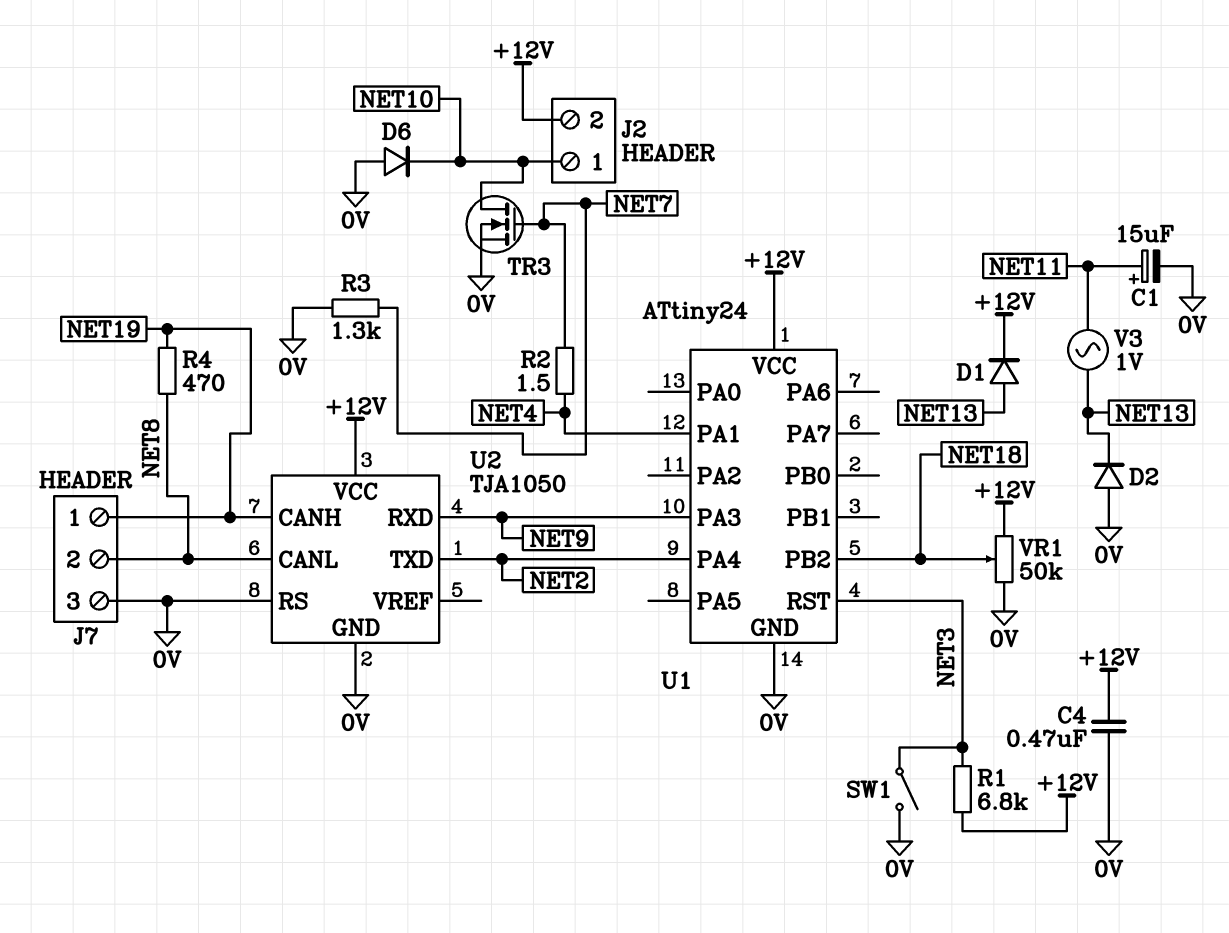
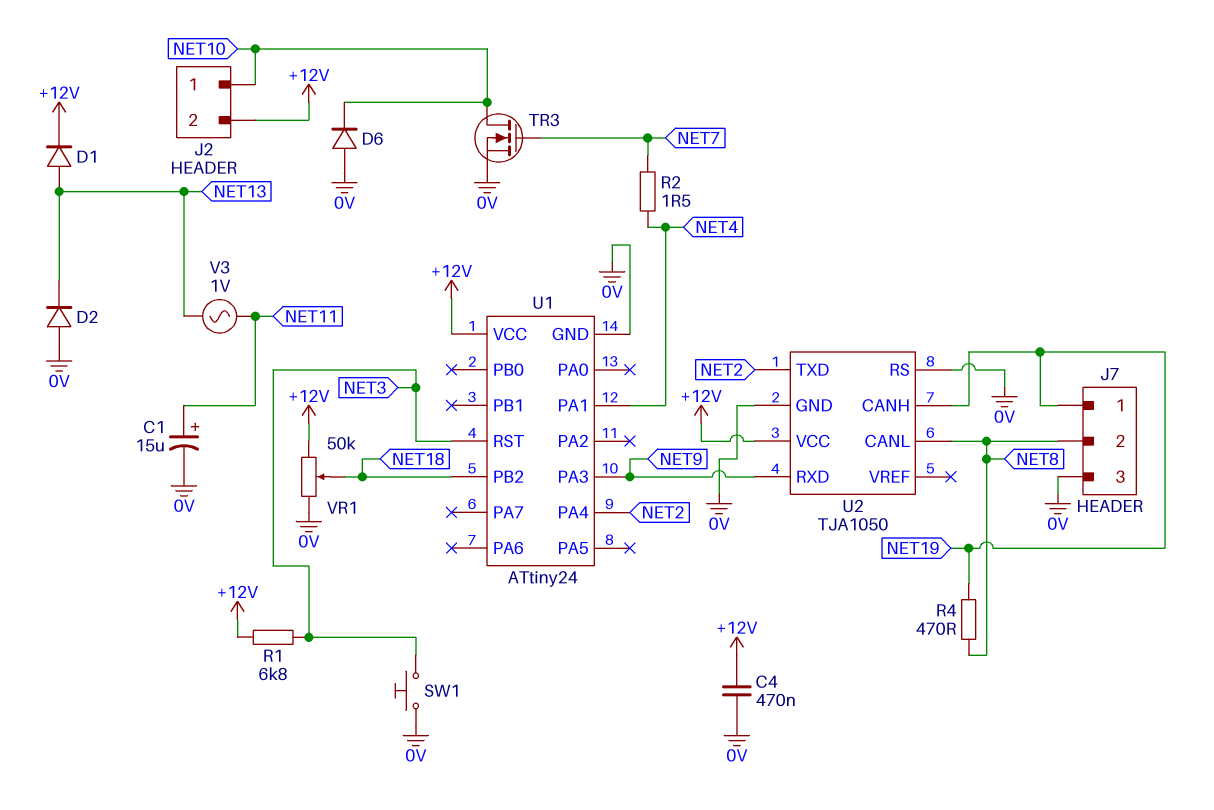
R3: 1.3k (0V, NET7) -> none
SW1: switch (0V, NET3) -> button (0V, NET3)

